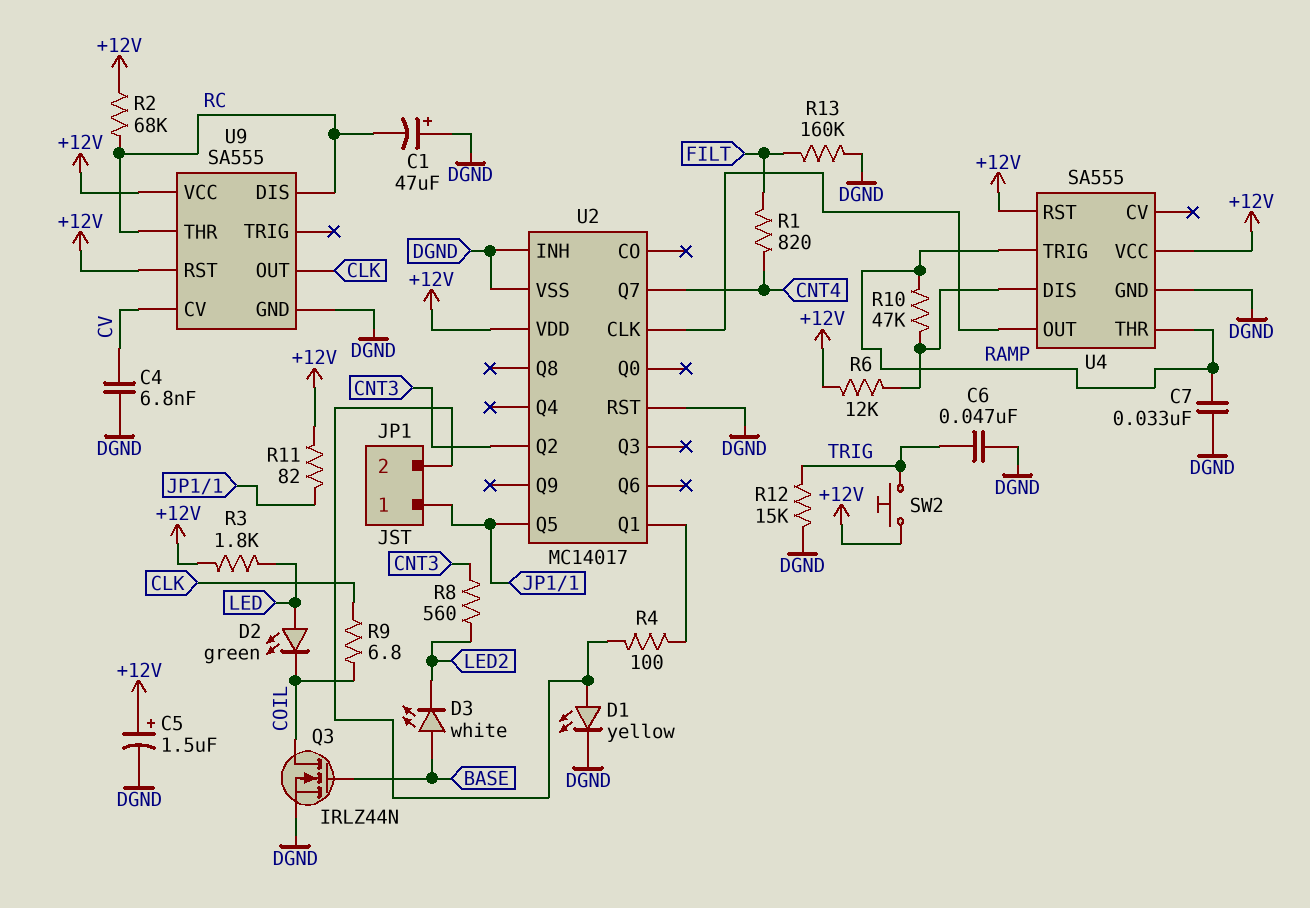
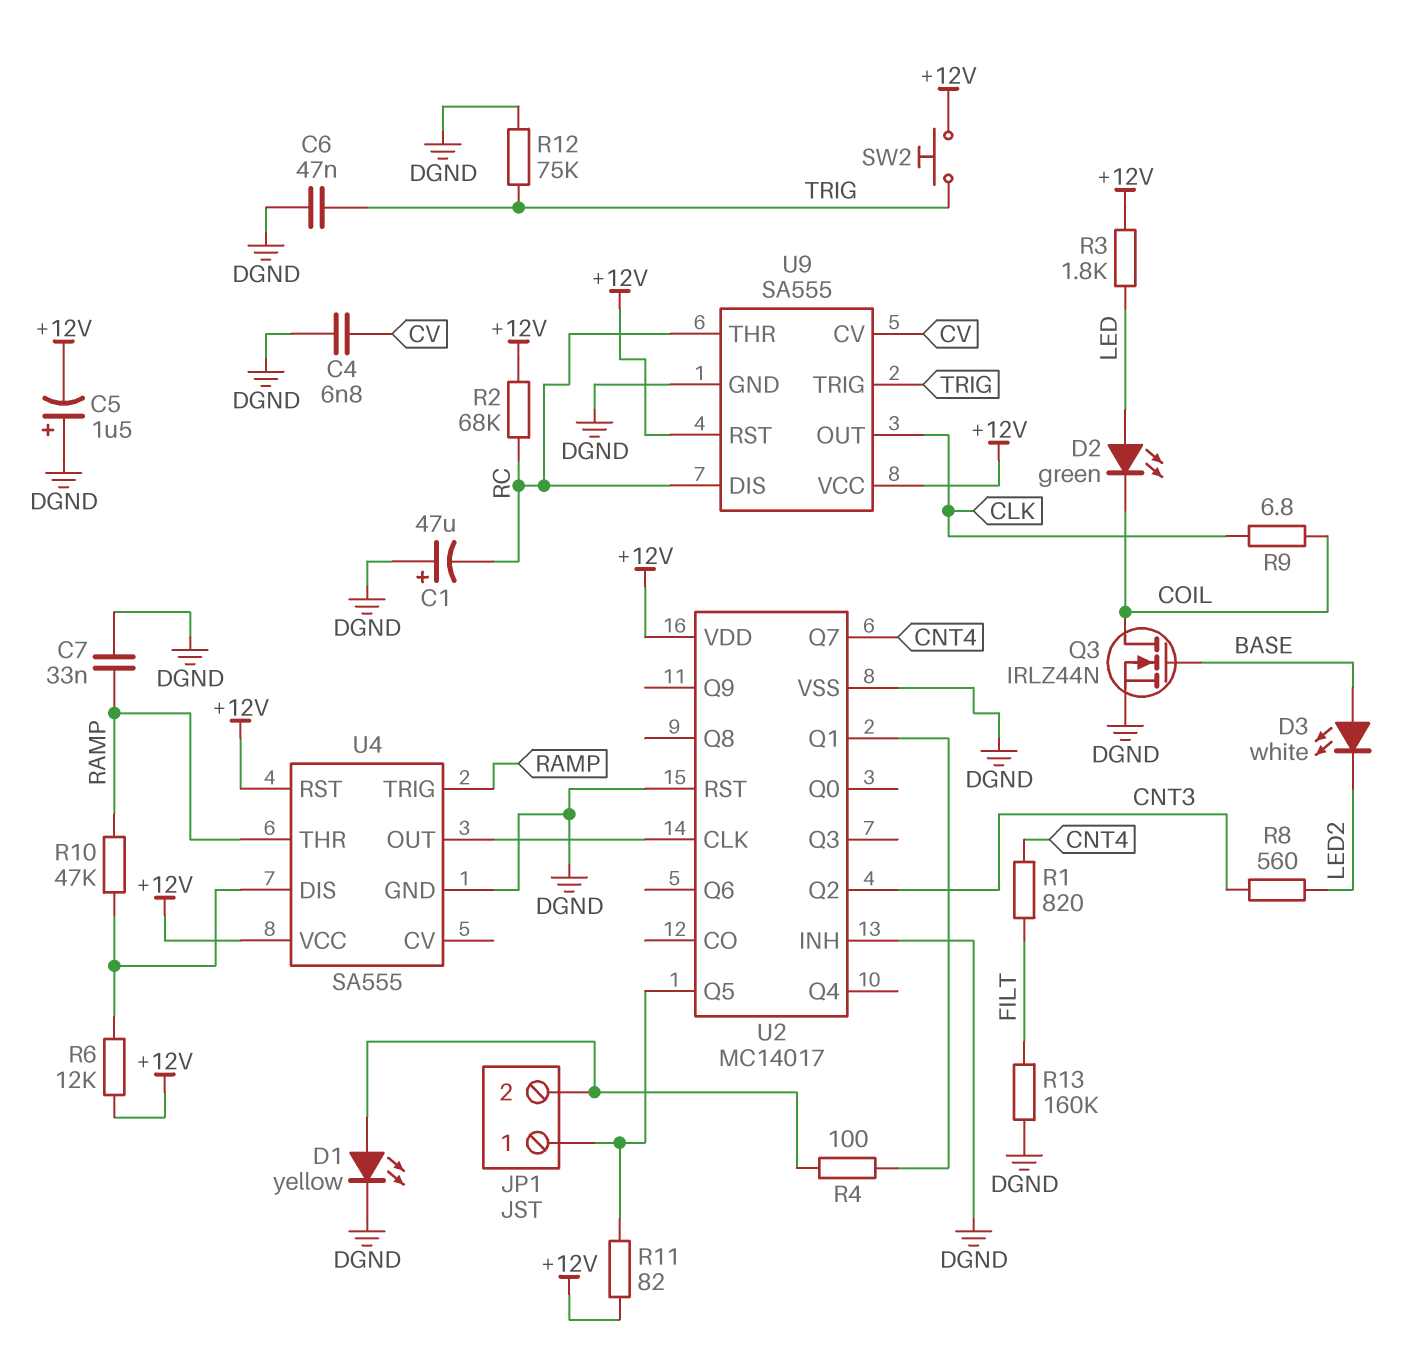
C5: 1.5uF (plus +12V, minus DGND) -> 1.5uF (plus DGND, minus +12V)
R12: 15k (DGND, TRIG) -> 75k (DGND, TRIG)
U9 pin TRIG: none -> TRIG

